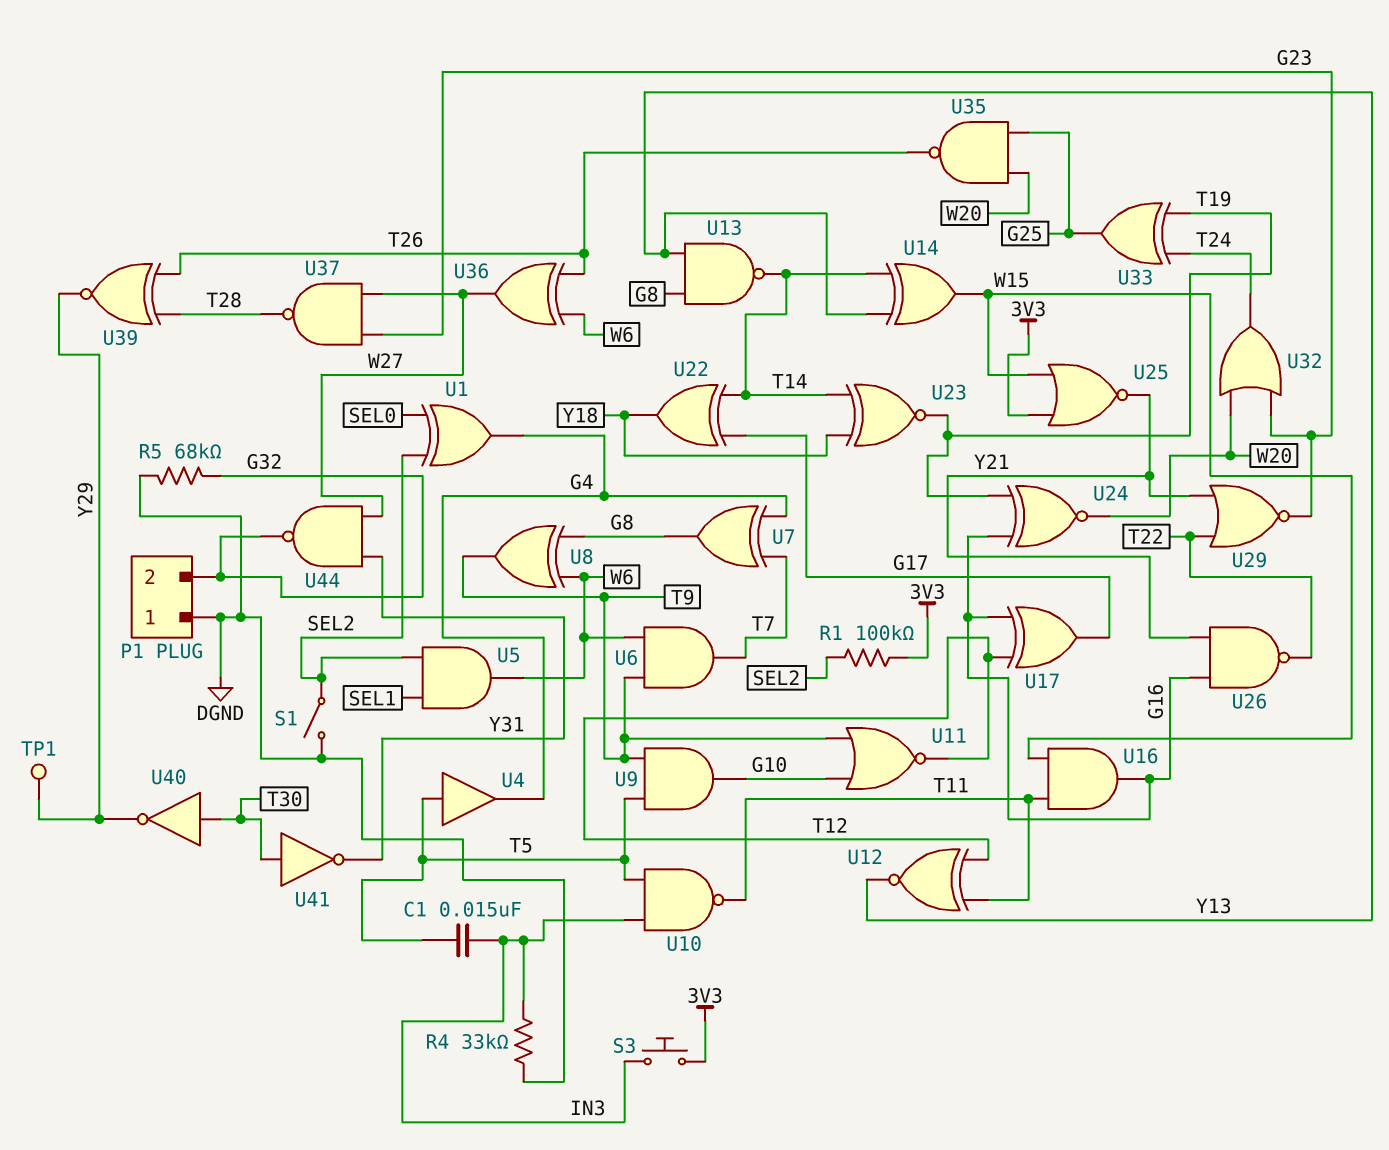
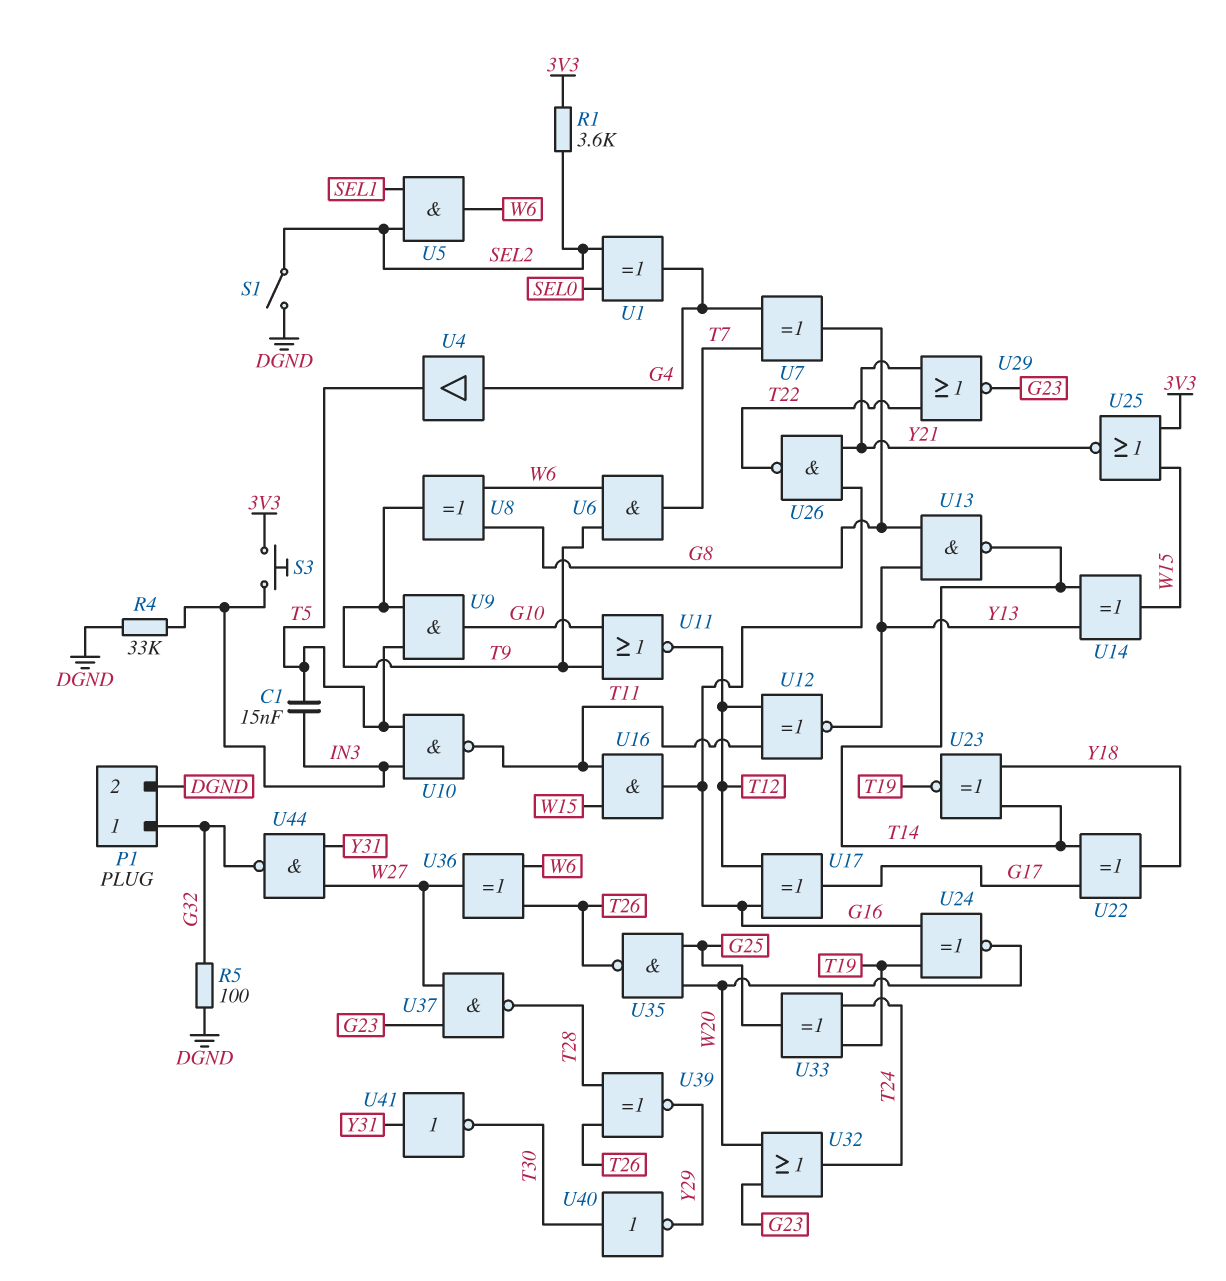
P1 pin 1: DGND -> G32
P1 pin 2: G32 -> DGND
R1: 100k (3V3, SEL2) -> 3.6k (3V3, SEL2)
R5: 68k (DGND, G32) -> 100 (DGND, G32)
TP1: test point (Y29) -> none
U4: buffer (in T5, out G4) -> buffer (in G4, out T5)
U41: NOT (in T30, out Y31) -> NOT (in Y31, out T30)

